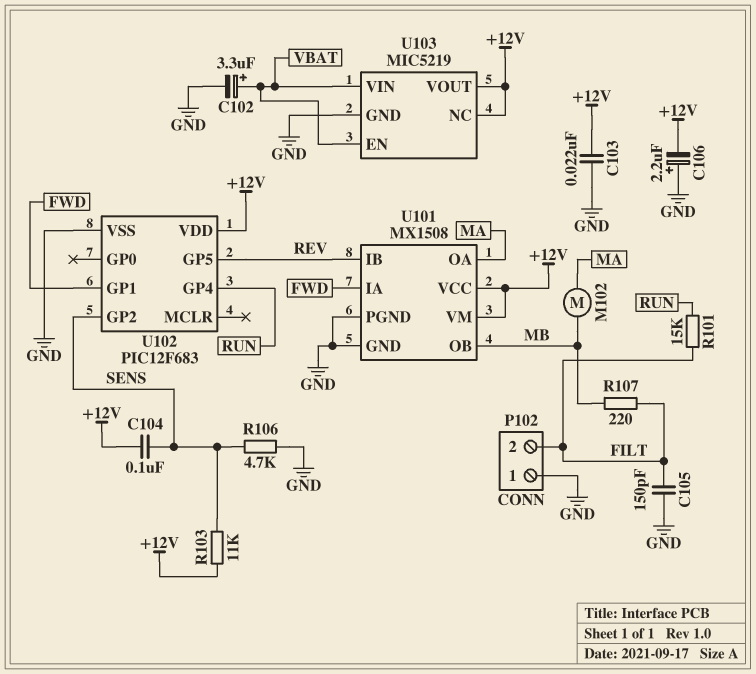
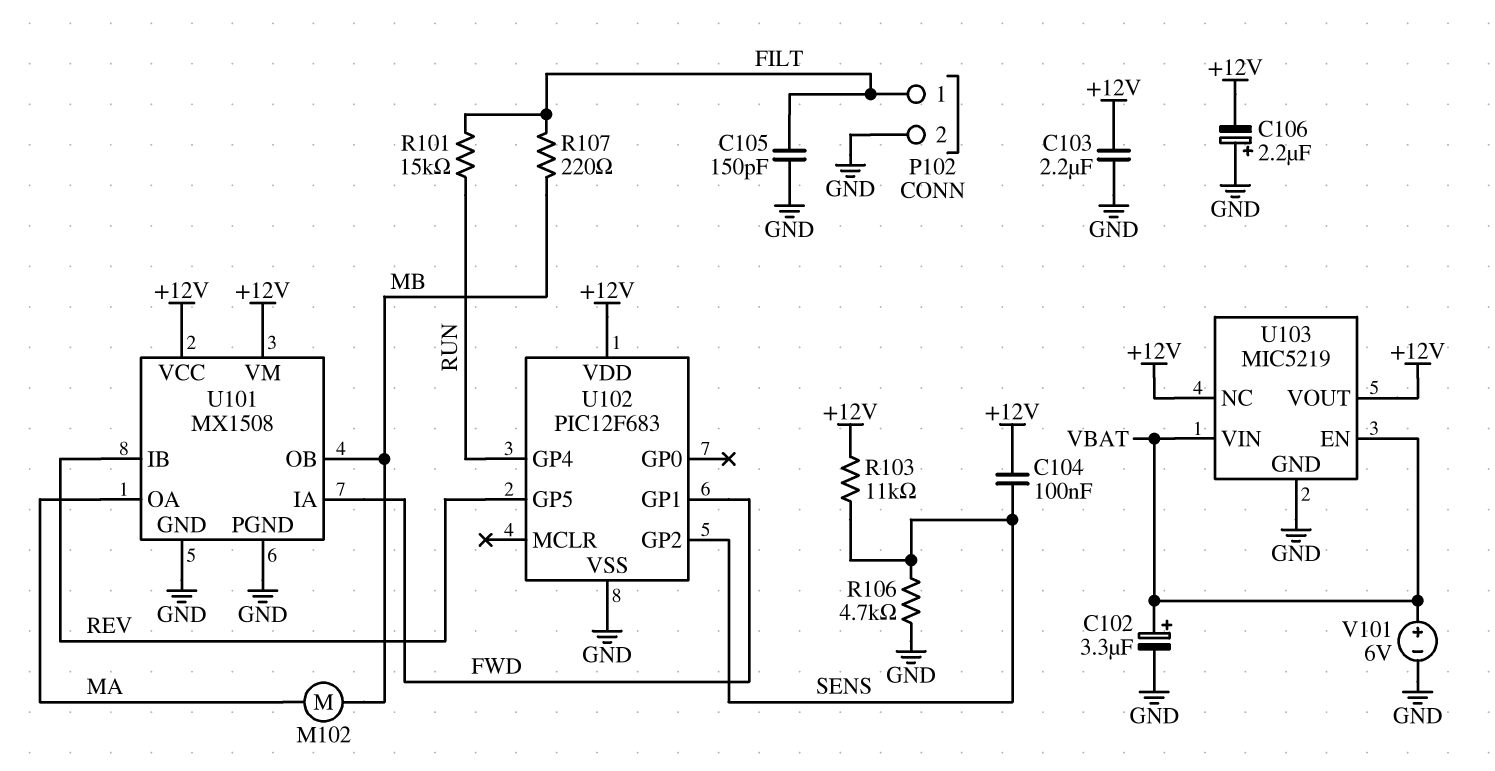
C103: 22nF (+12V, GND) -> 2.2uF (+12V, GND)
P102 pin 1: GND -> FILT
P102 pin 2: FILT -> GND
V101: none -> 6V (plus VBAT, minus GND)

